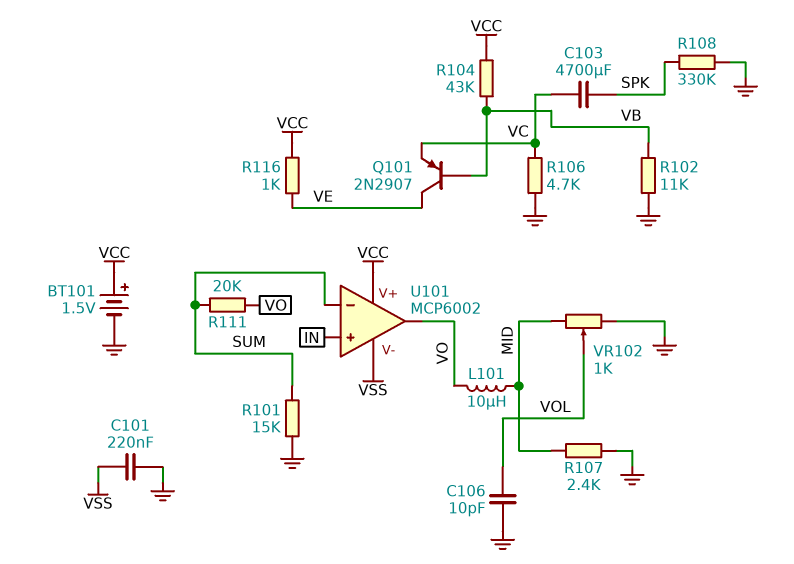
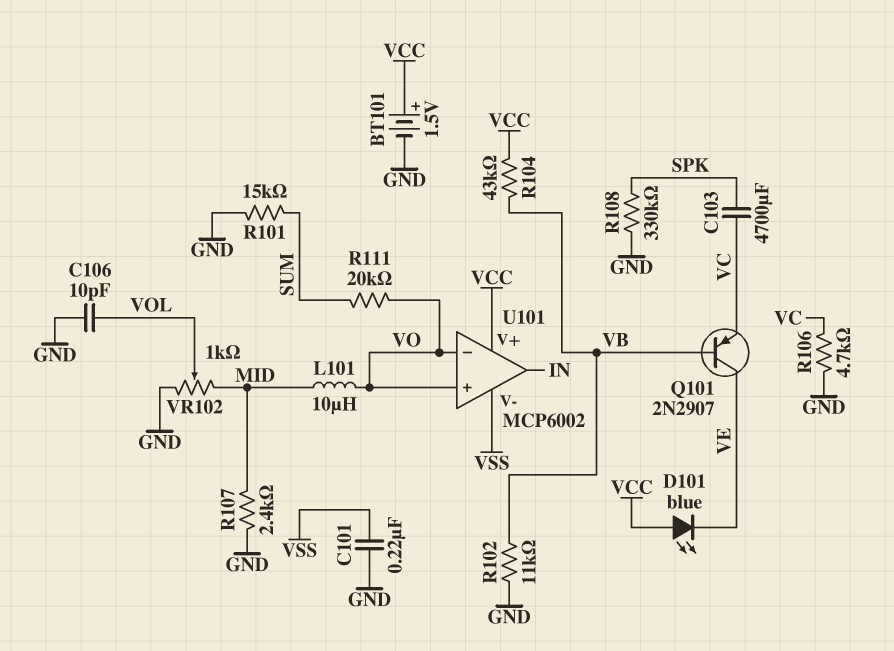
D101: none -> LED blue (A VCC, K VE)
R116: 1k (VCC, VE) -> none
U101 pin in+: IN -> VO
U101 pin in-: SUM -> VO
U101 pin out: VO -> IN

